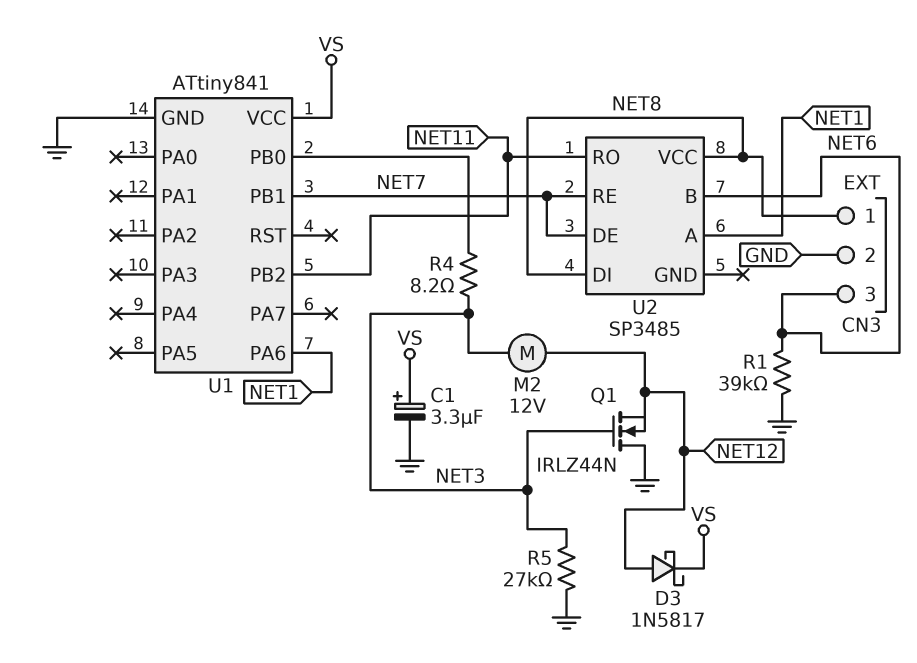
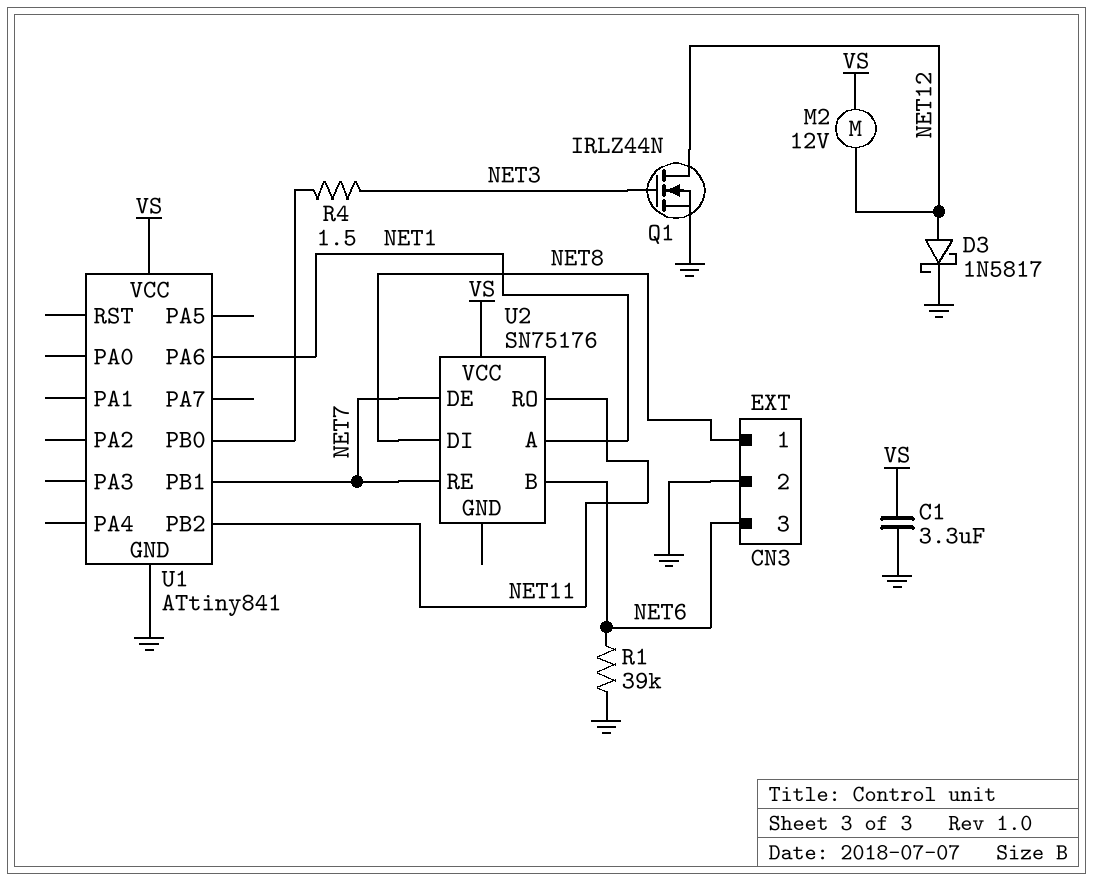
C1: 3.3uF (plus VS, minus GND) -> 3.3uF (GND, VS)
D3: schottky 1N5817 (A NET12, K VS) -> schottky 1N5817 (A NET12, K GND)
M2: motor 12V (NET3, NET12) -> motor 12V (NET12, VS)
Q1: NMOS IRLZ44N (G NET3, D GND, S NET12) -> NMOS IRLZ44N (G NET3, D NET12, S GND)
R4: 8.2 (NET3, U1/PB0) -> 1.5 (NET3, U1/PB0)
R5: 27k (GND, NET3) -> none
U2: SP3485 -> SN75176
U2 pin VCC: NET8 -> VS

